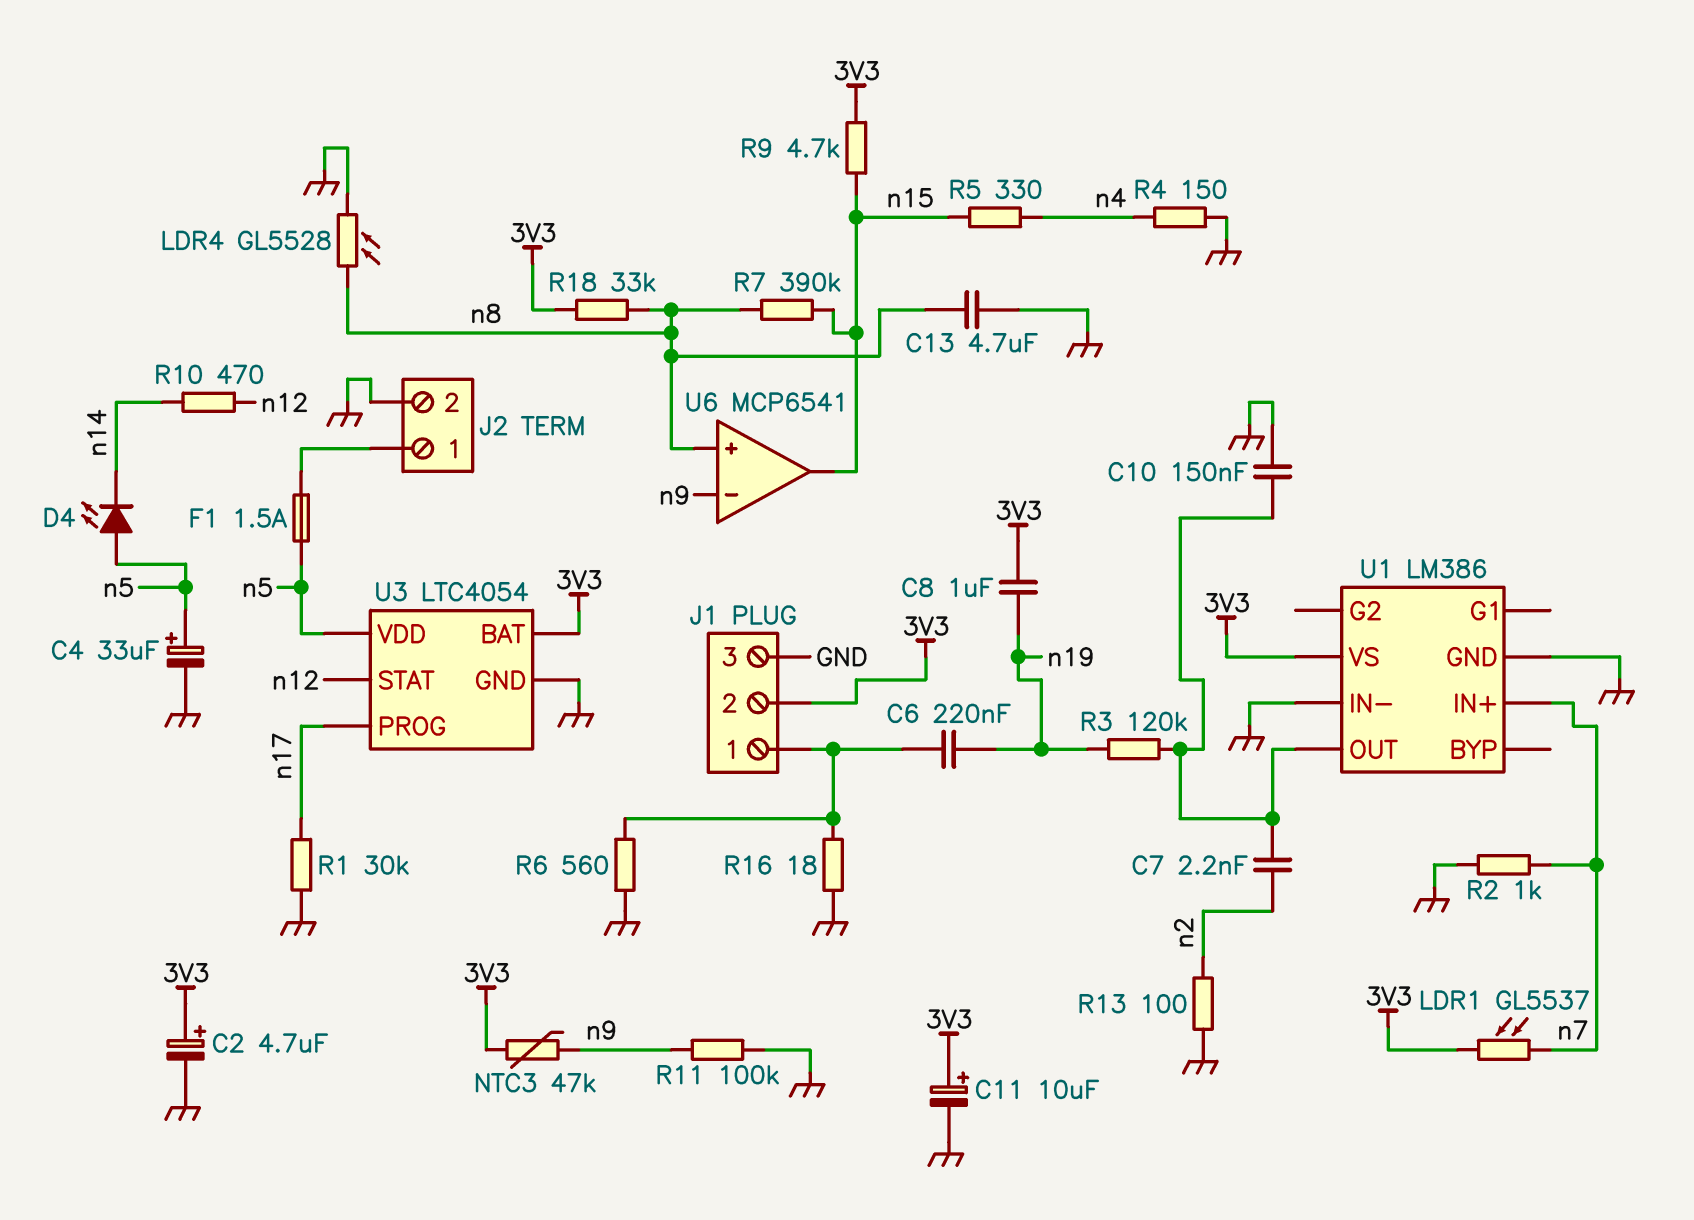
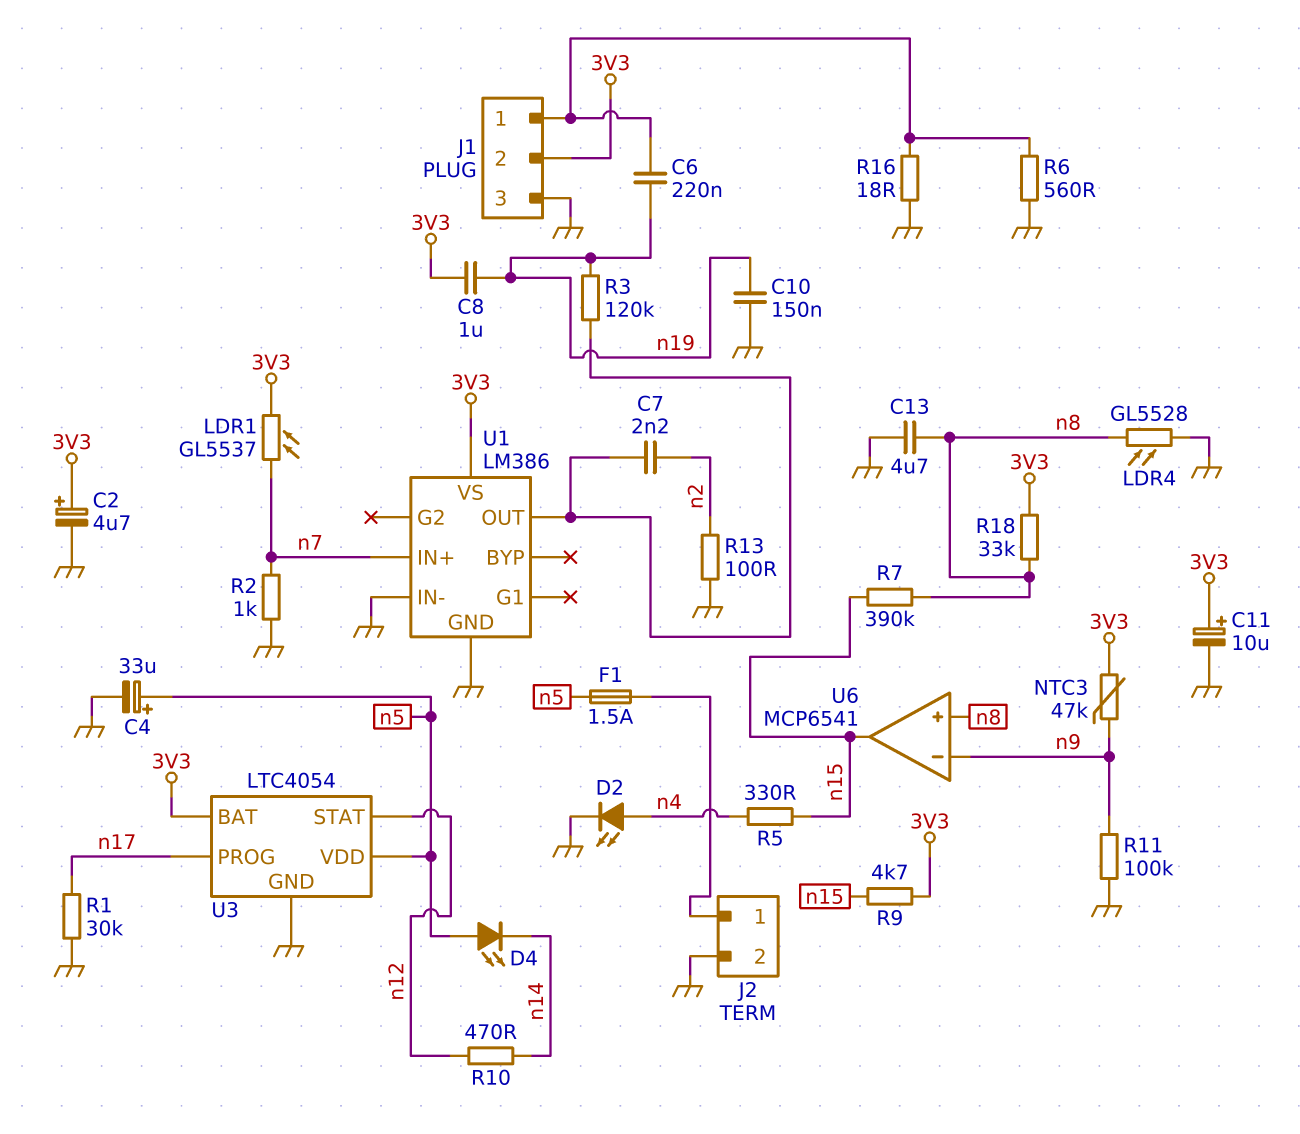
C10: 150nF (GND, U1/OUT) -> 150nF (GND, n19)
D2: none -> LED (A n4, K GND)
R4: 150 (GND, n4) -> none

